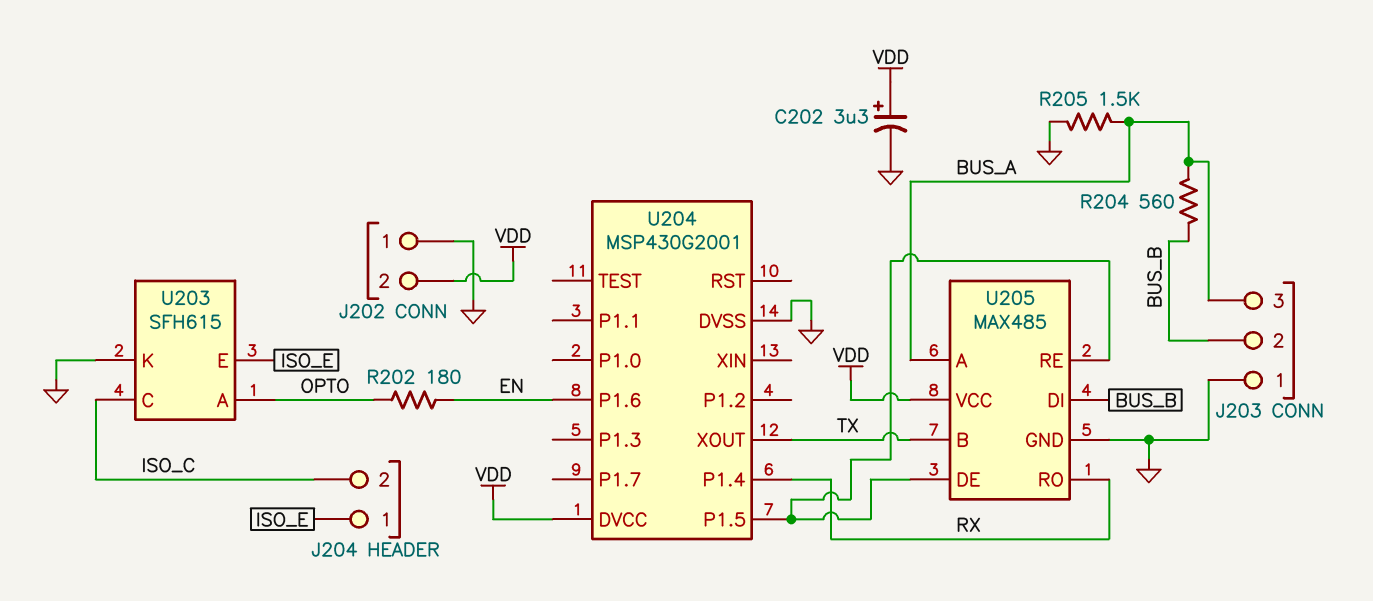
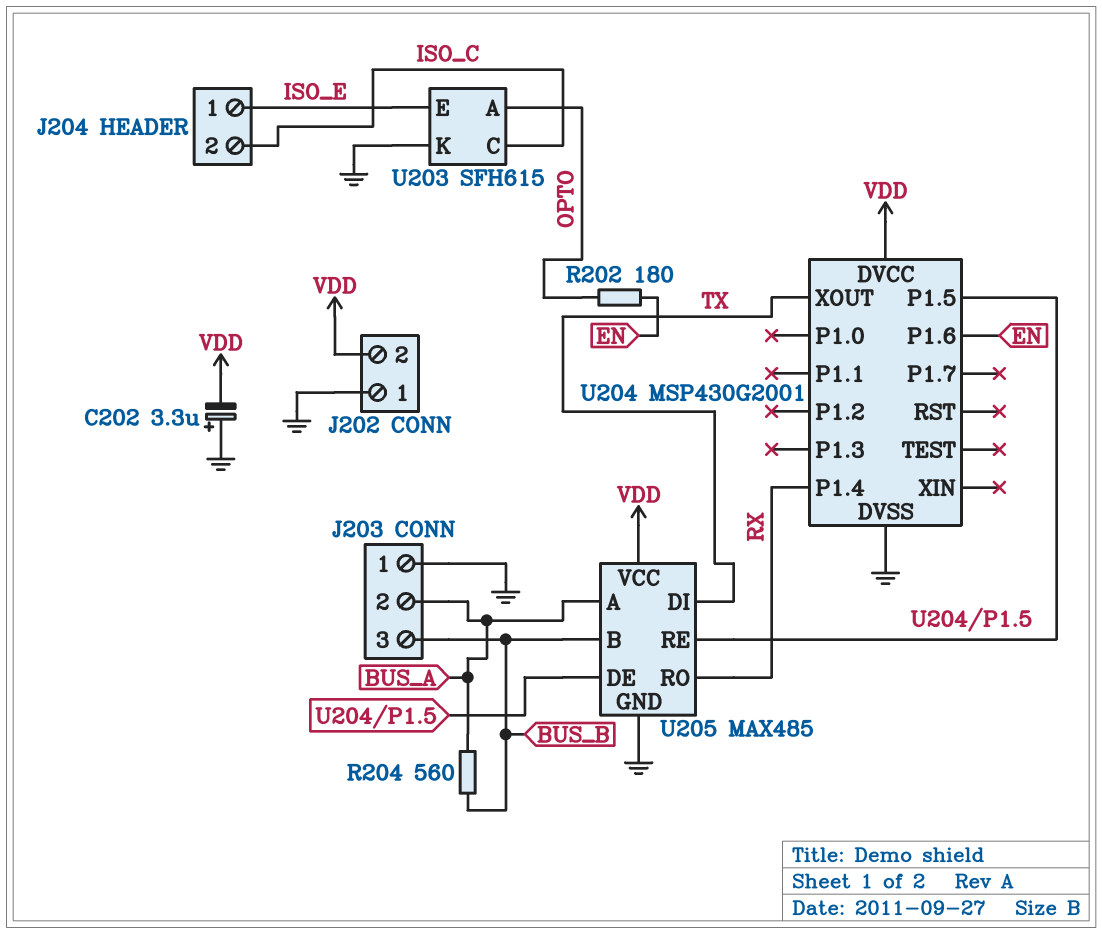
C202: 3.3uF (plus VDD, minus GND) -> 3.3uF (plus GND, minus VDD)
J203 pin 2: BUS_B -> BUS_A
J203 pin 3: BUS_A -> BUS_B
R205: 1.5k (BUS_A, GND) -> none
U205 pin B: TX -> BUS_B
U205 pin DI: BUS_B -> TX

